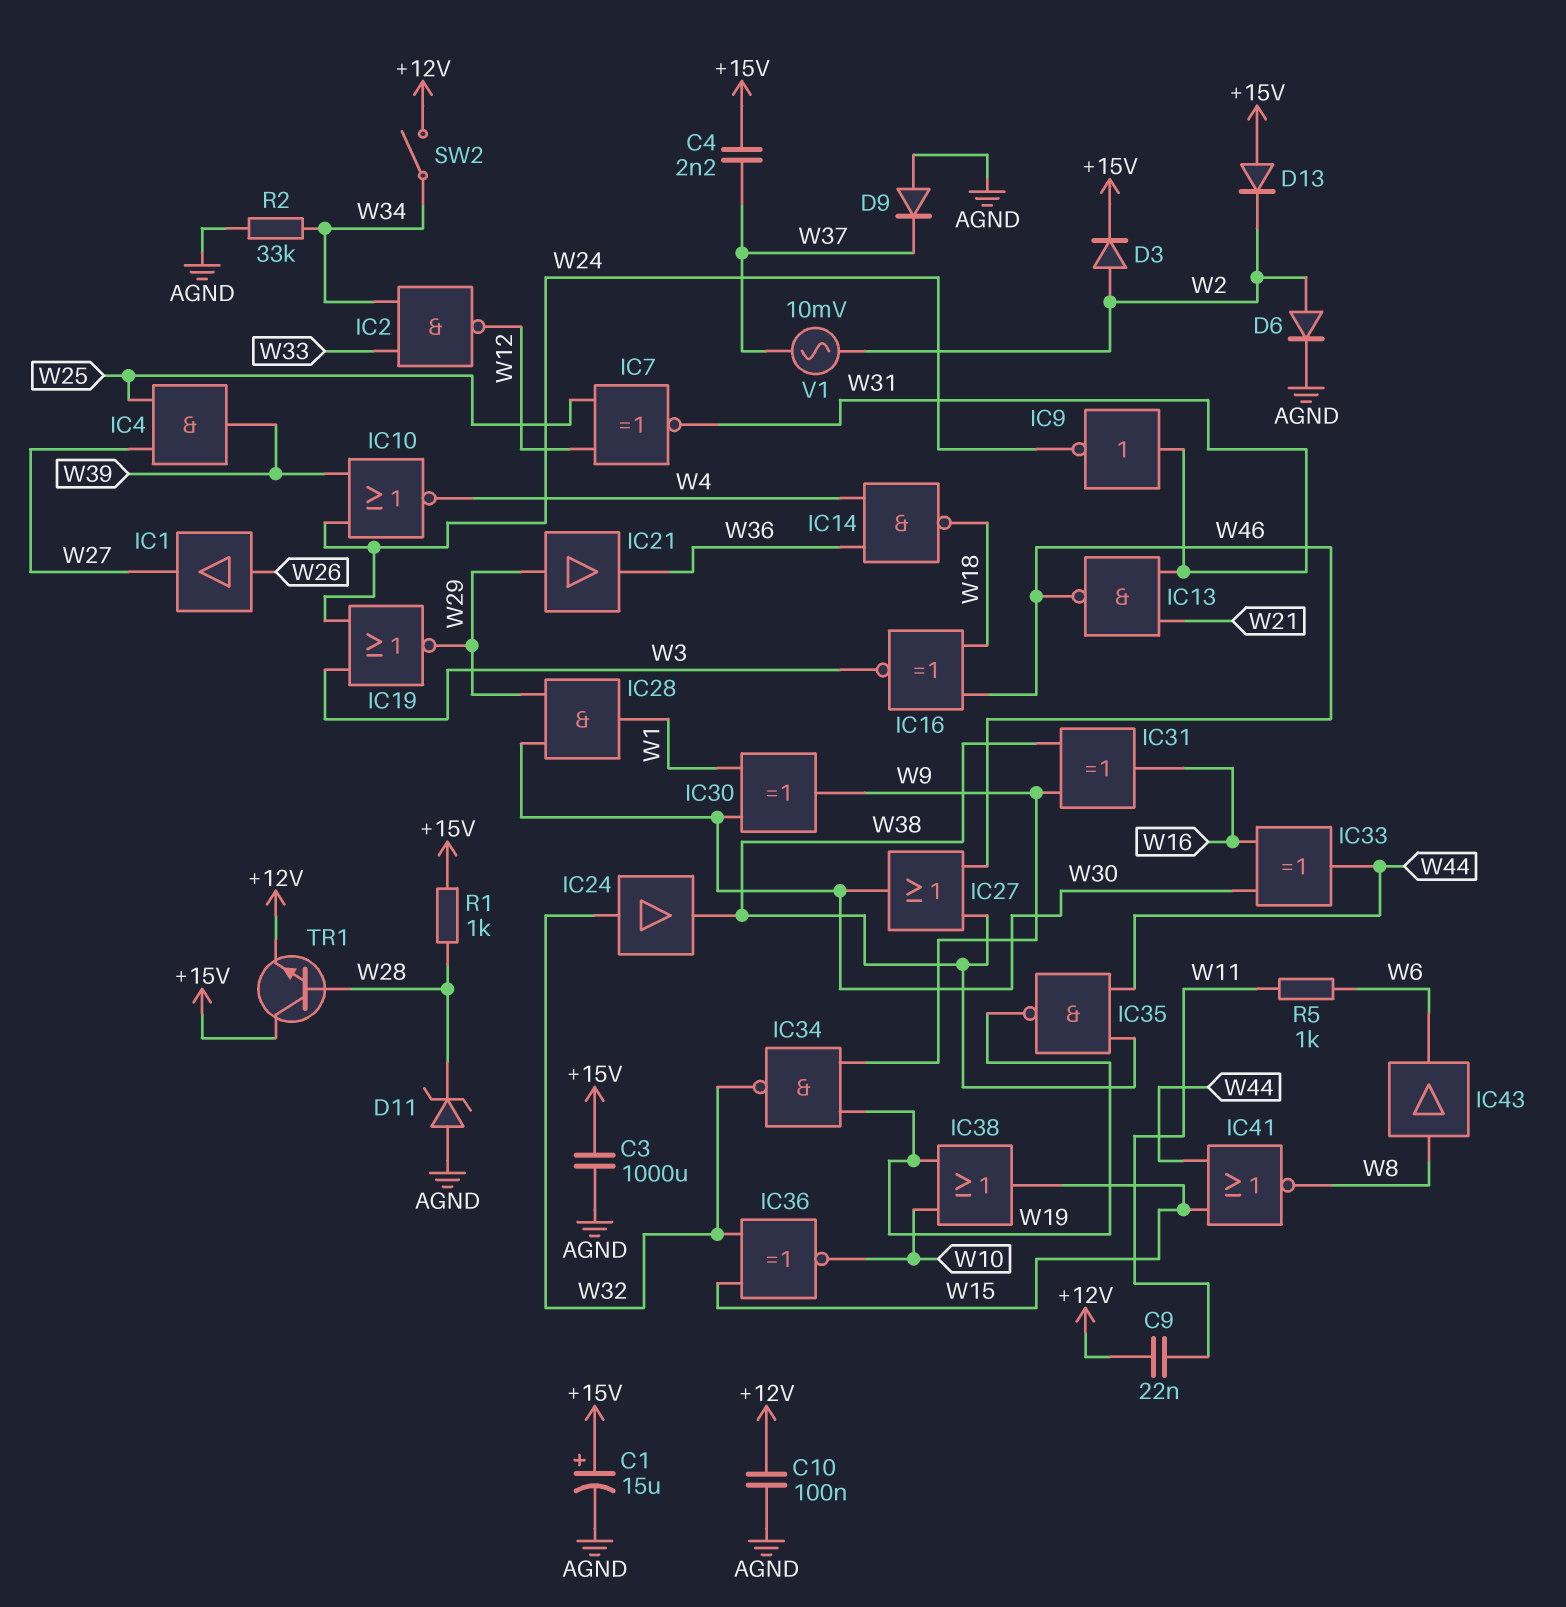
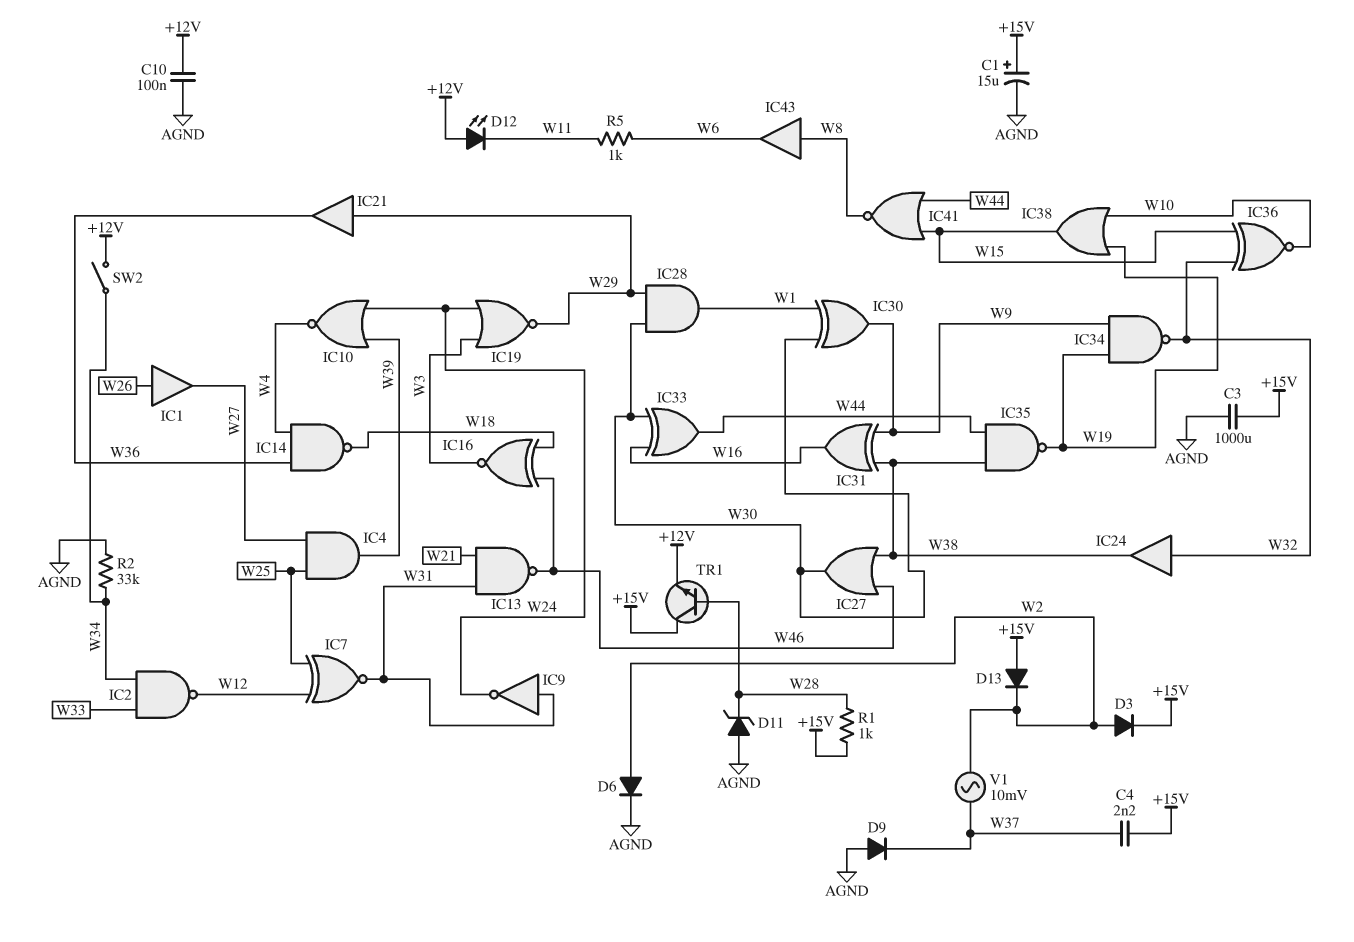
C9: 22nF (+12V, W11) -> none
D12: none -> LED (A +12V, K W11)

